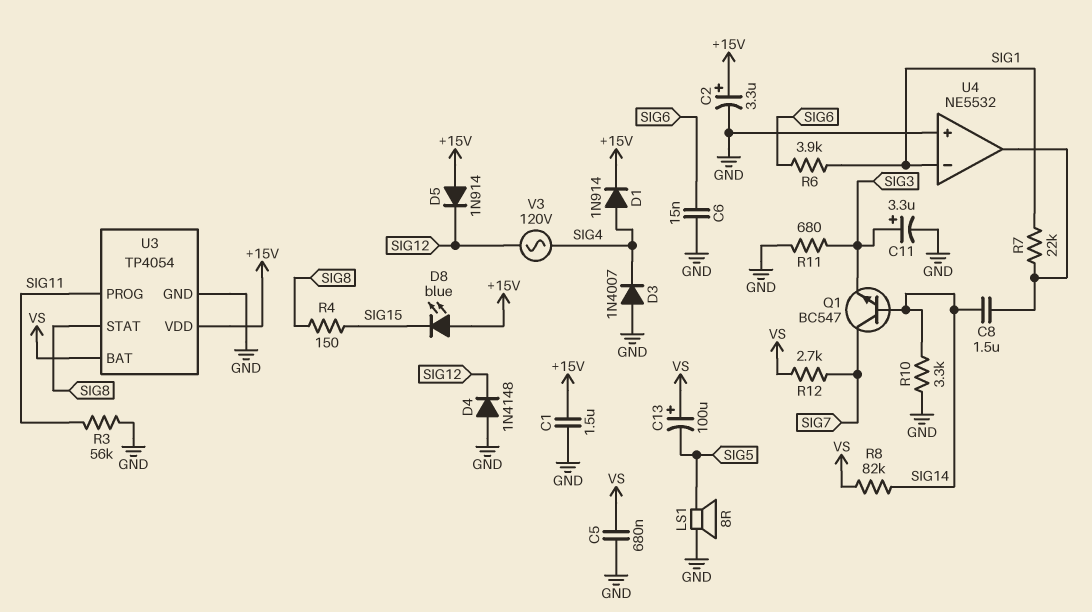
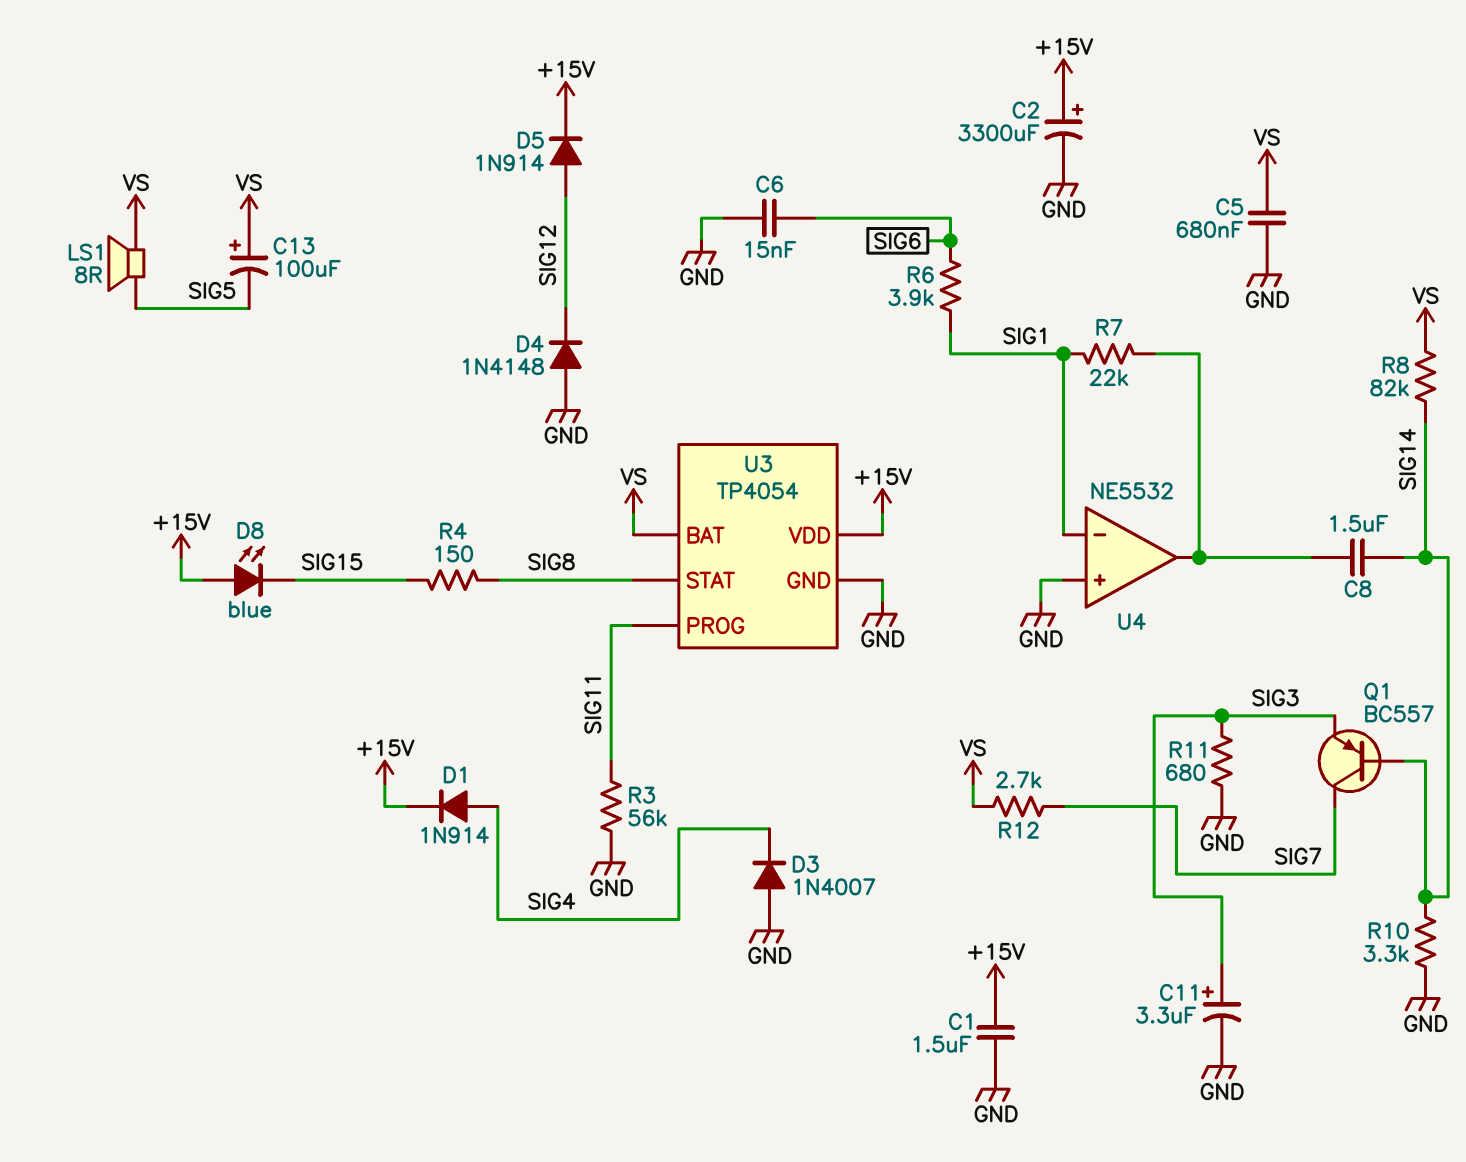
C2: 3.3uF (plus +15V, minus GND) -> 3300uF (plus +15V, minus GND)
D5: diode 1N914 (A +15V, K SIG12) -> diode 1N914 (A SIG12, K +15V)
LS1: speaker 8R (GND, SIG5) -> speaker 8R (SIG5, VS)
Q1: NPN BC547 (B SIG14, C SIG7, E SIG3) -> PNP BC557 (B SIG14, C SIG7, E SIG3)
V3: AC 120V (SIG4, SIG12) -> none

